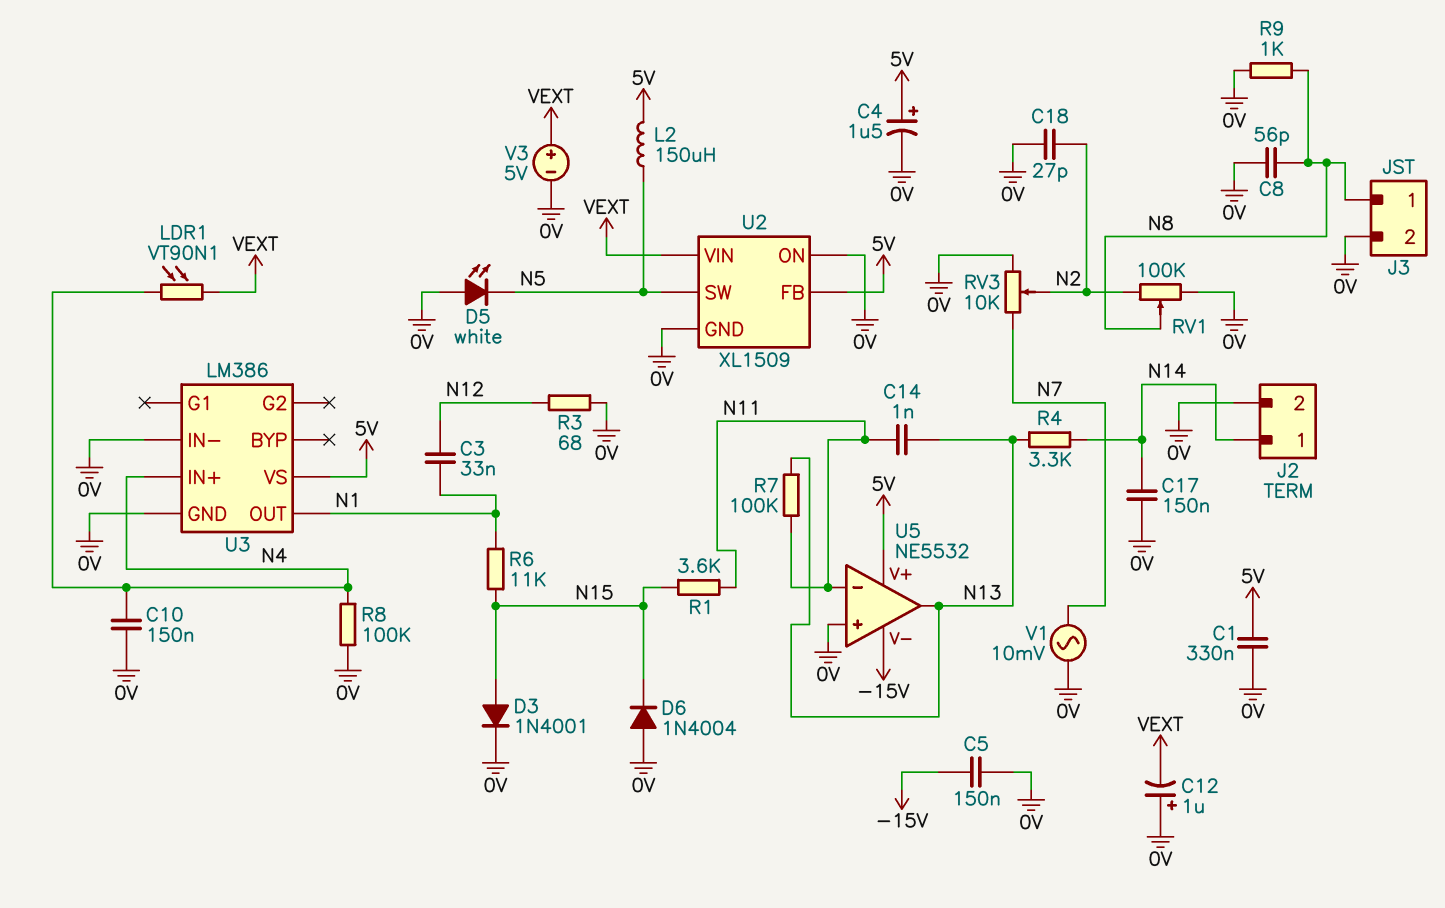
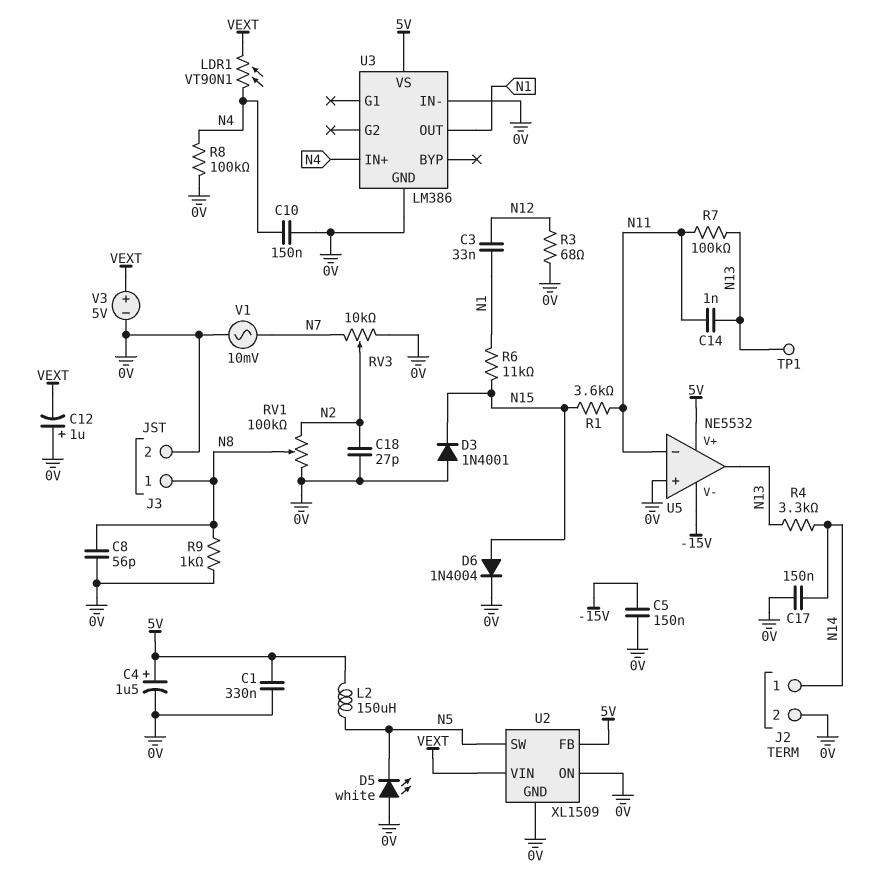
D3: diode 1N4001 (A N15, K 0V) -> diode 1N4001 (A 0V, K N15)
D6: diode 1N4004 (A 0V, K N15) -> diode 1N4004 (A N15, K 0V)
TP1: none -> test point (N13)

